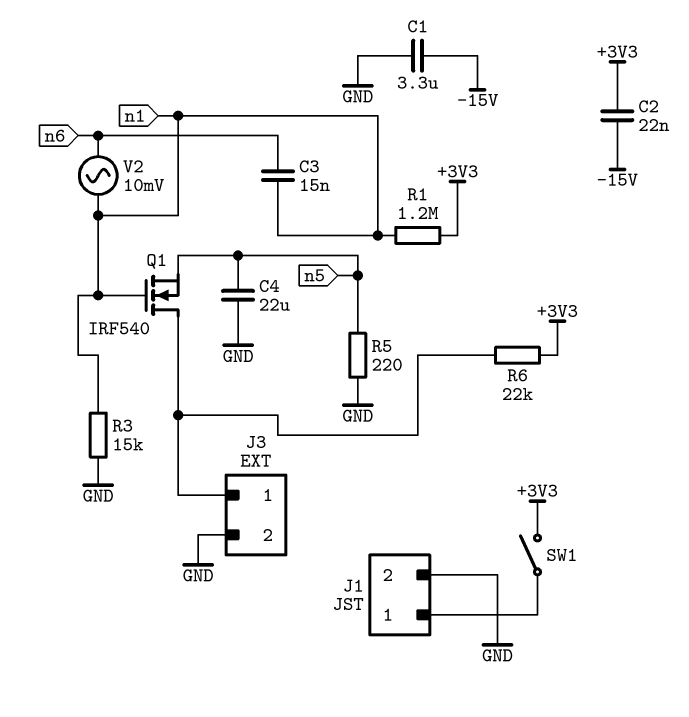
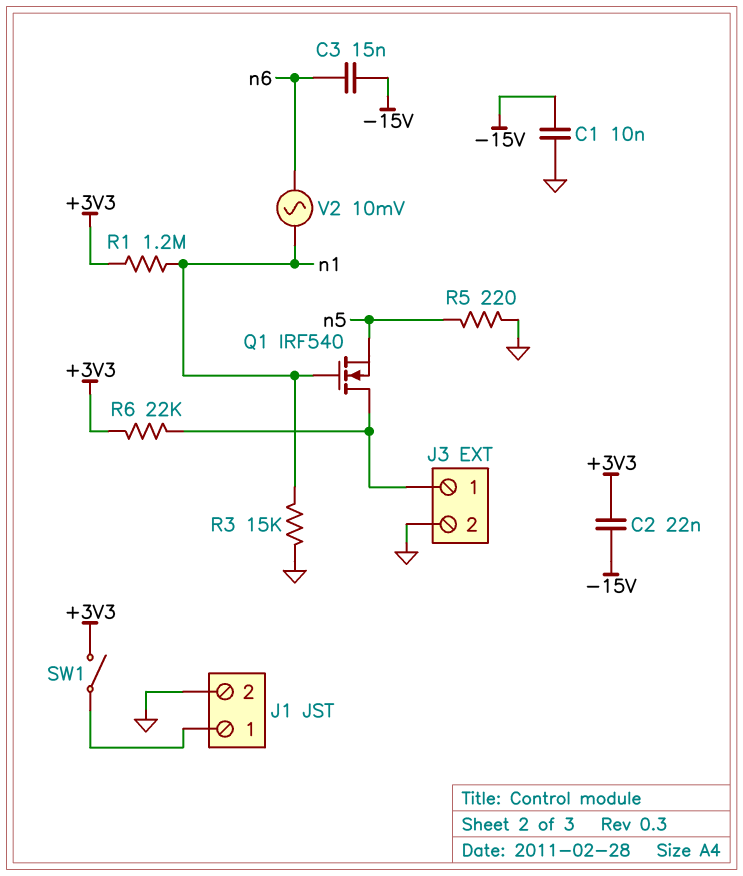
C1: 3.3uF (-15V, GND) -> 10nF (-15V, GND)
C3: 15nF (n1, n6) -> 15nF (-15V, n6)
C4: 22uF (GND, n5) -> none

